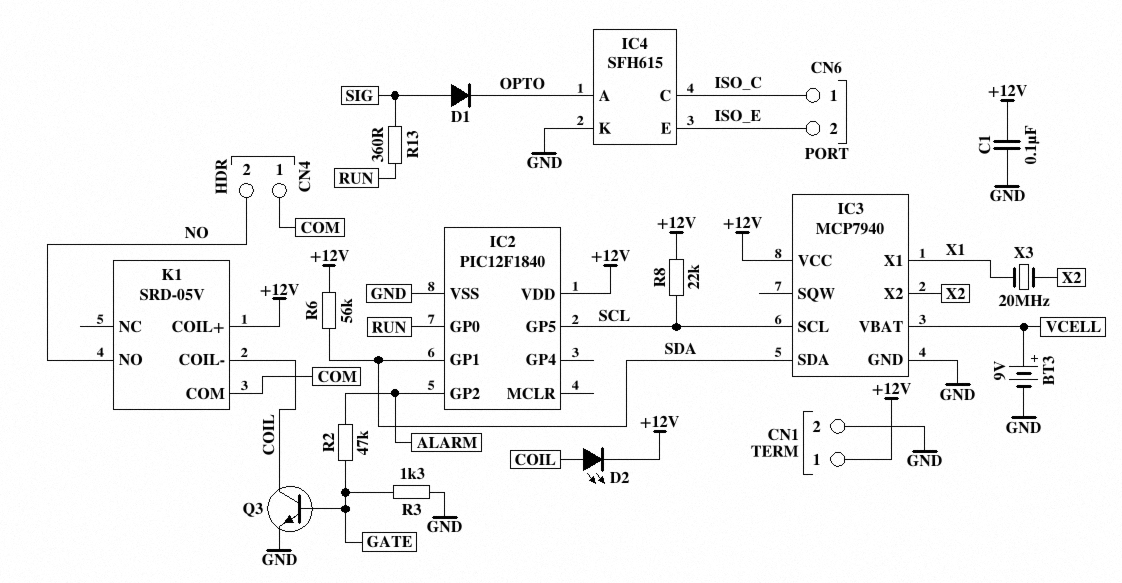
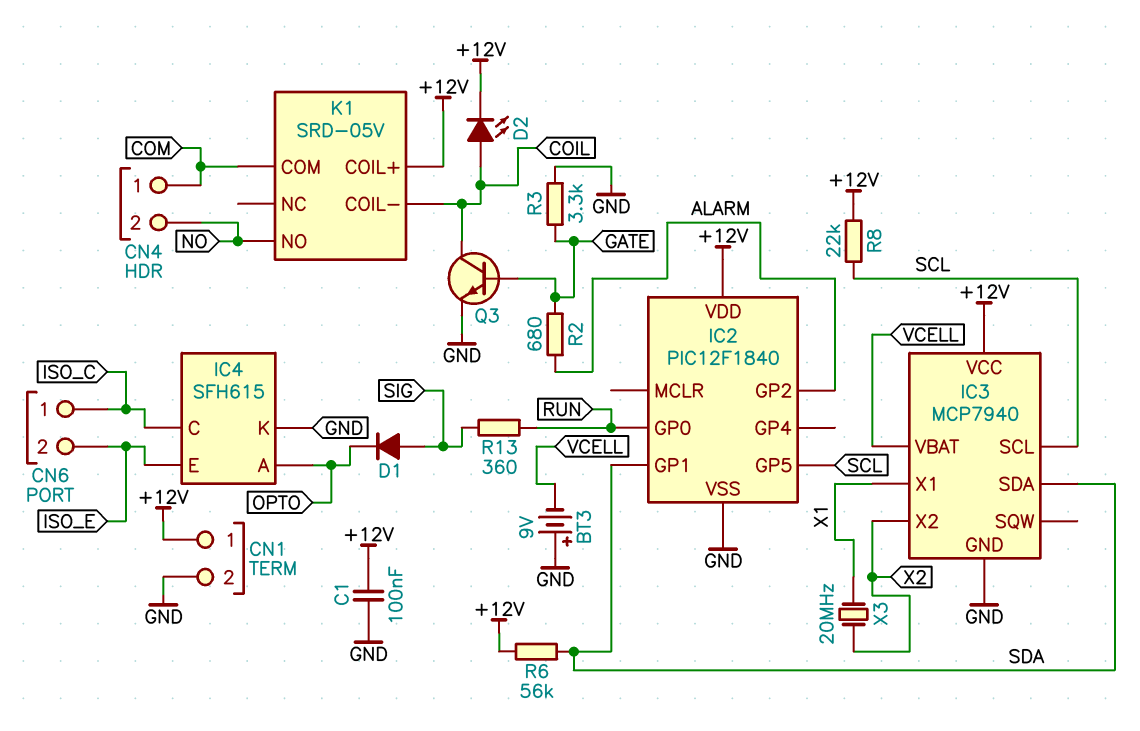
BT3: 9V (plus VCELL, minus GND) -> 9V (plus GND, minus VCELL)
R2: 47k (ALARM, GATE) -> 680 (ALARM, GATE)
R3: 1.3k (GATE, GND) -> 3.3k (GATE, GND)

